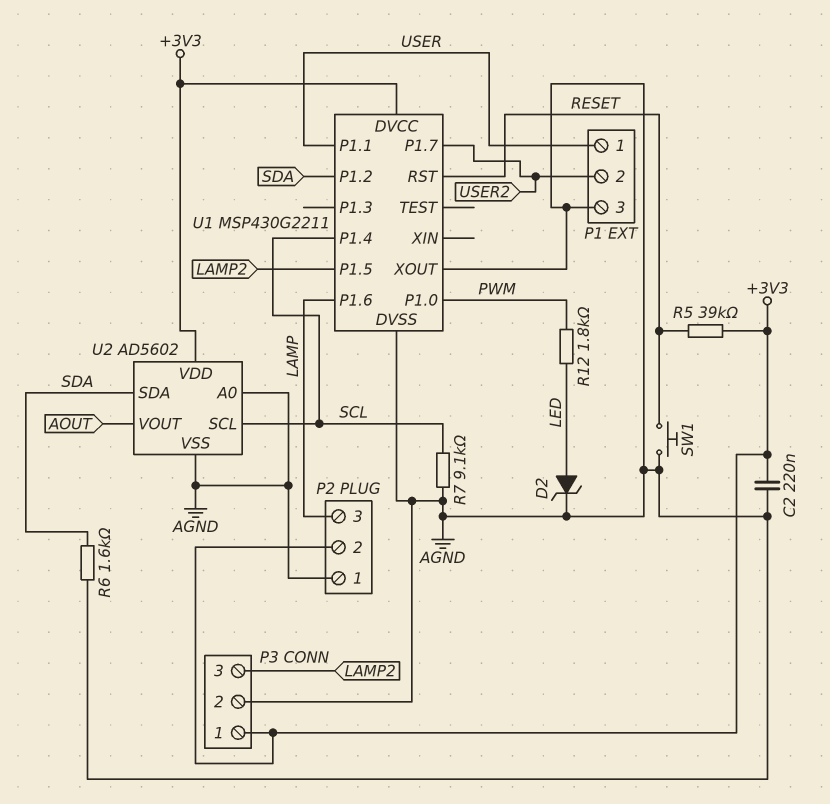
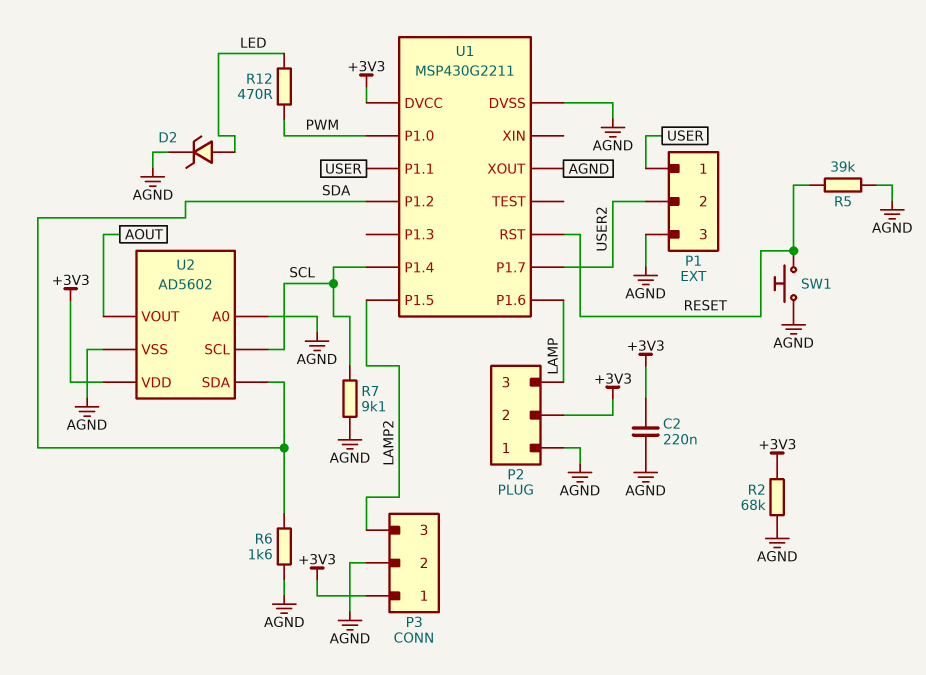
R2: none -> 68k (+3V3, AGND)
R5: 39k (+3V3, RESET) -> 39k (AGND, RESET)
R12: 1.8k (LED, PWM) -> 470 (LED, PWM)

